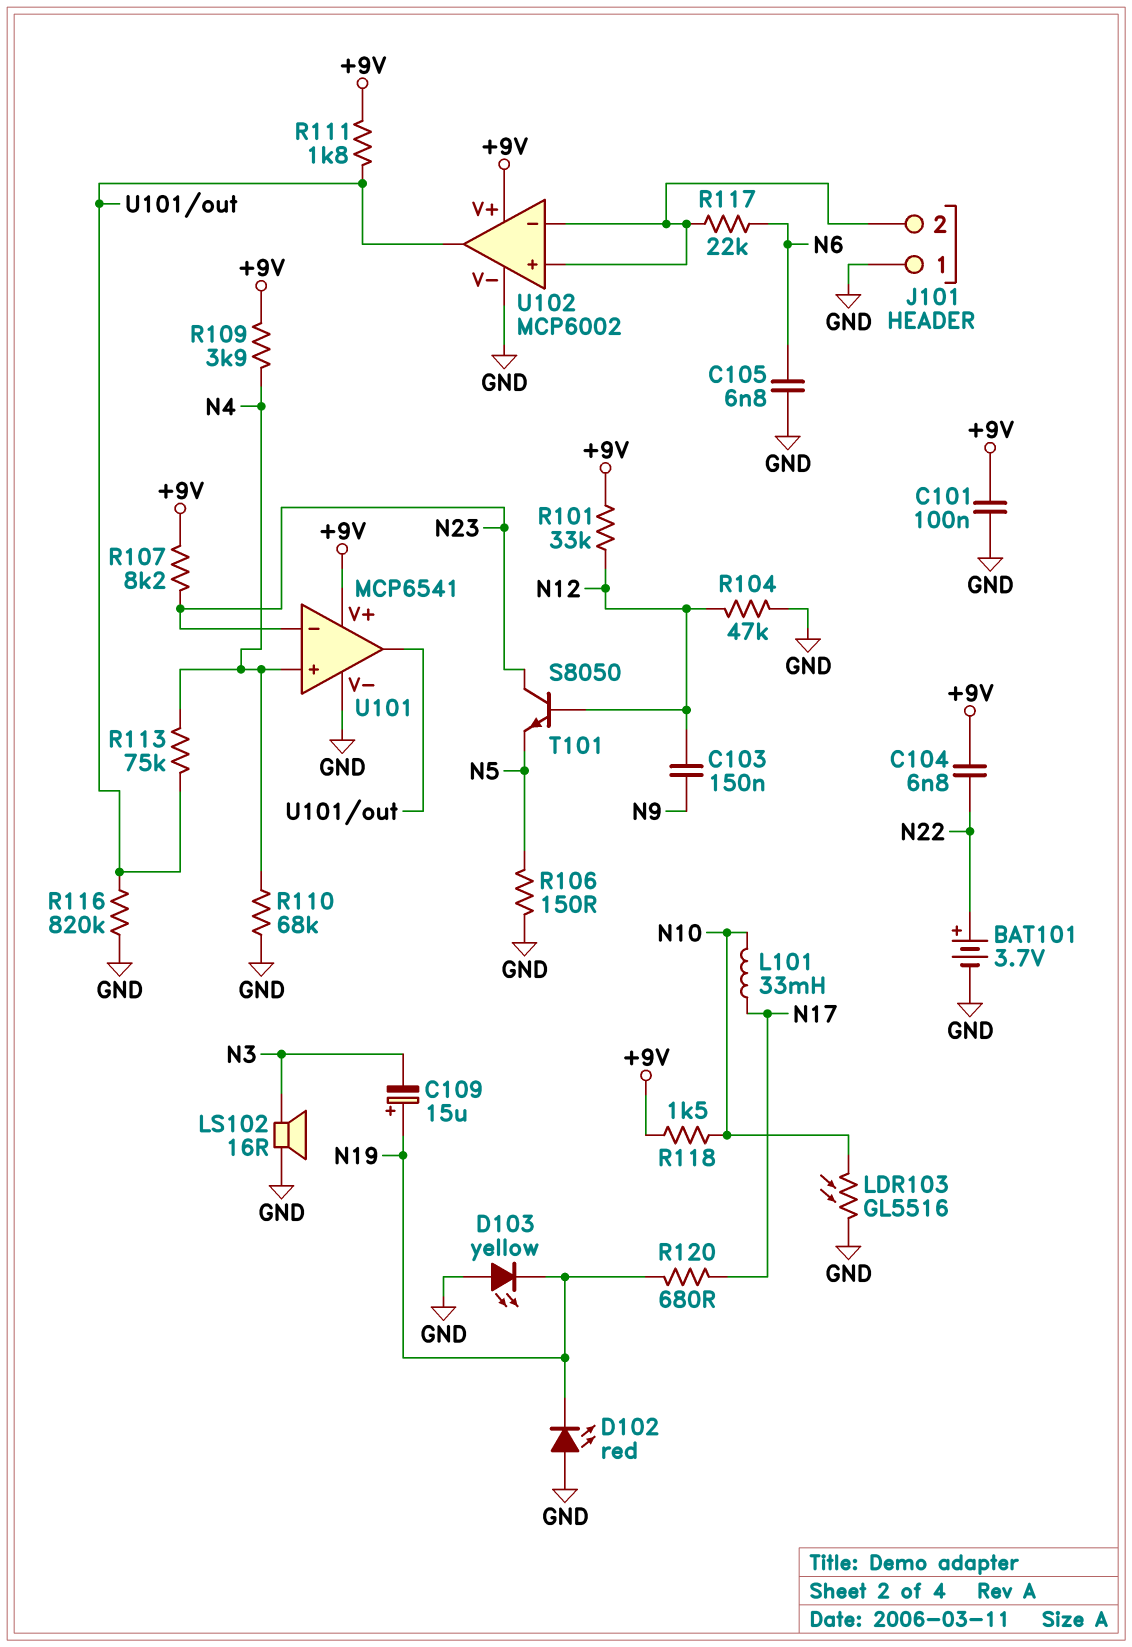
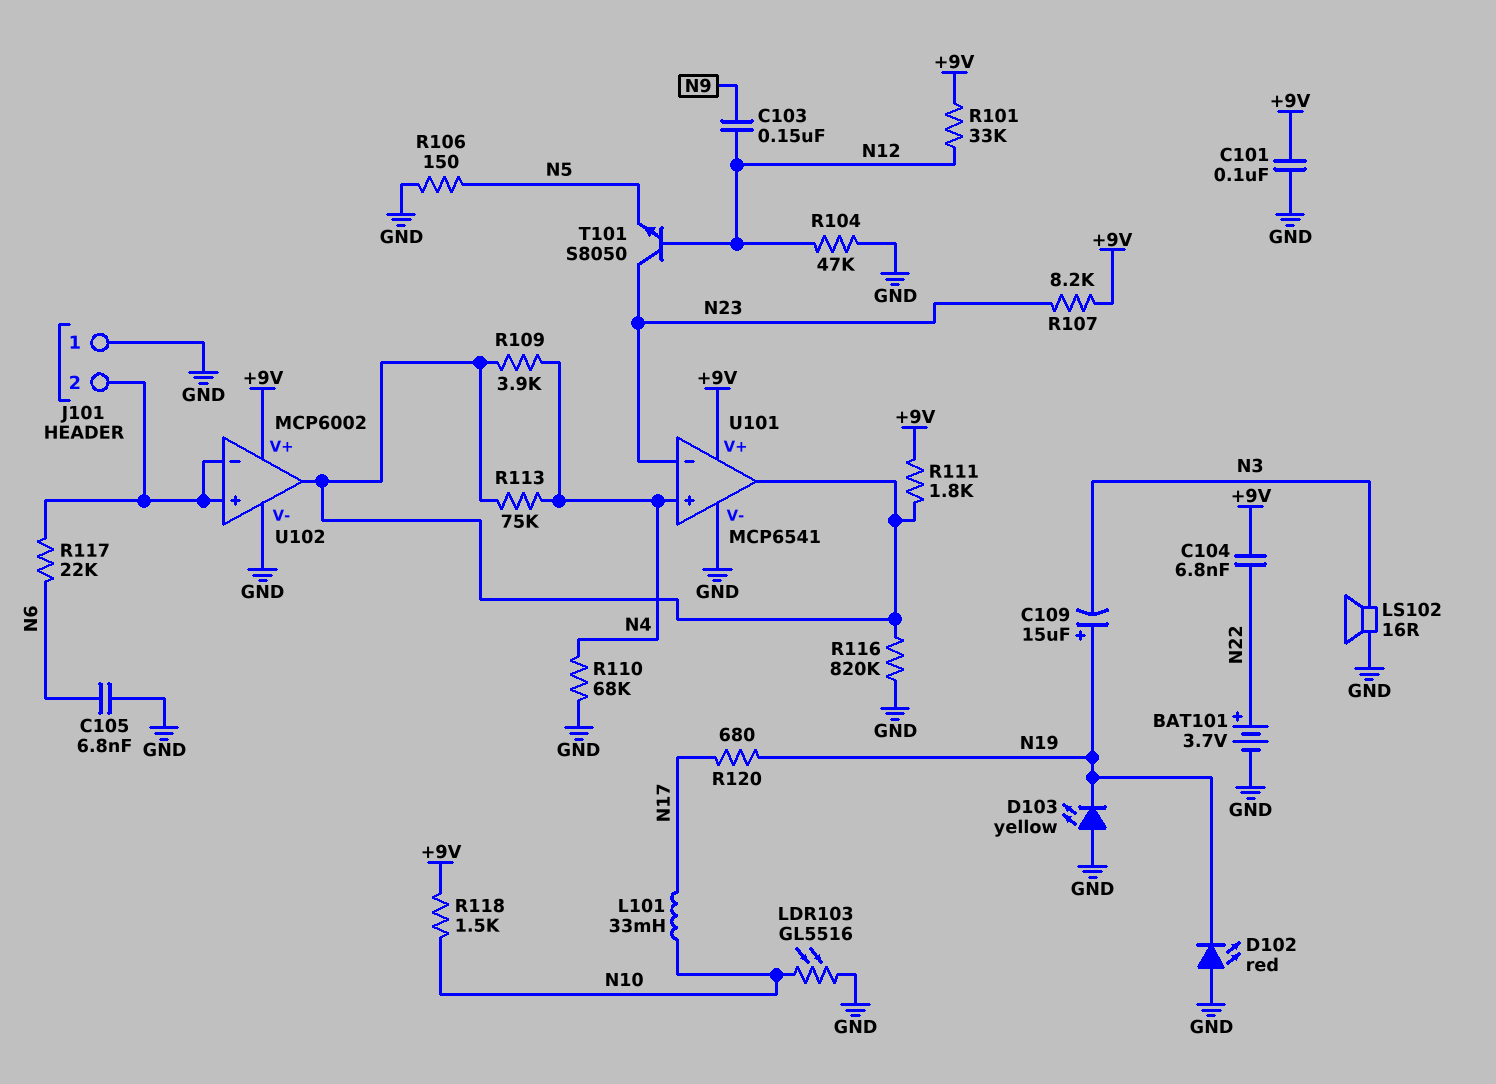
R109: 3.9k (+9V, N4) -> 3.9k (N4, U101/out)

